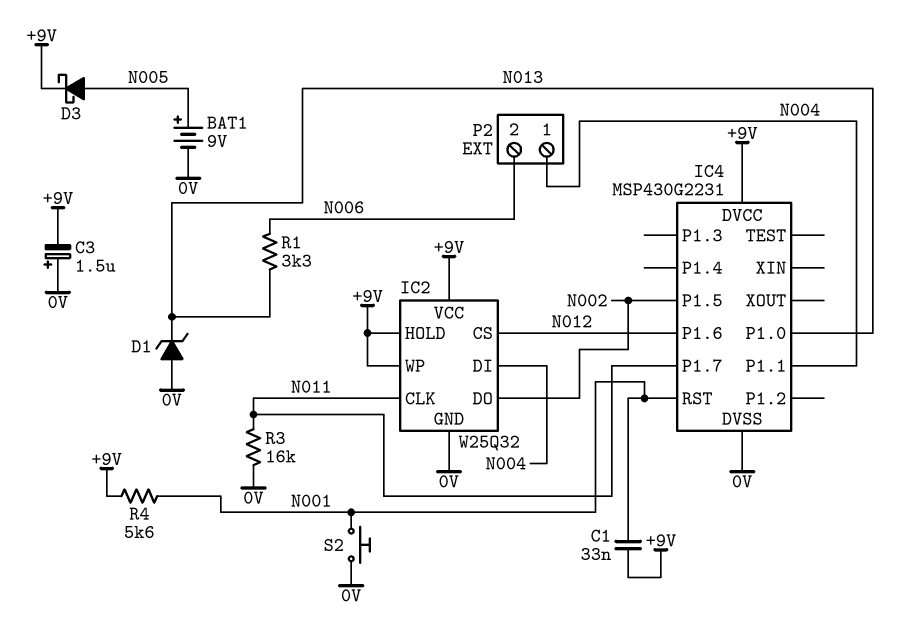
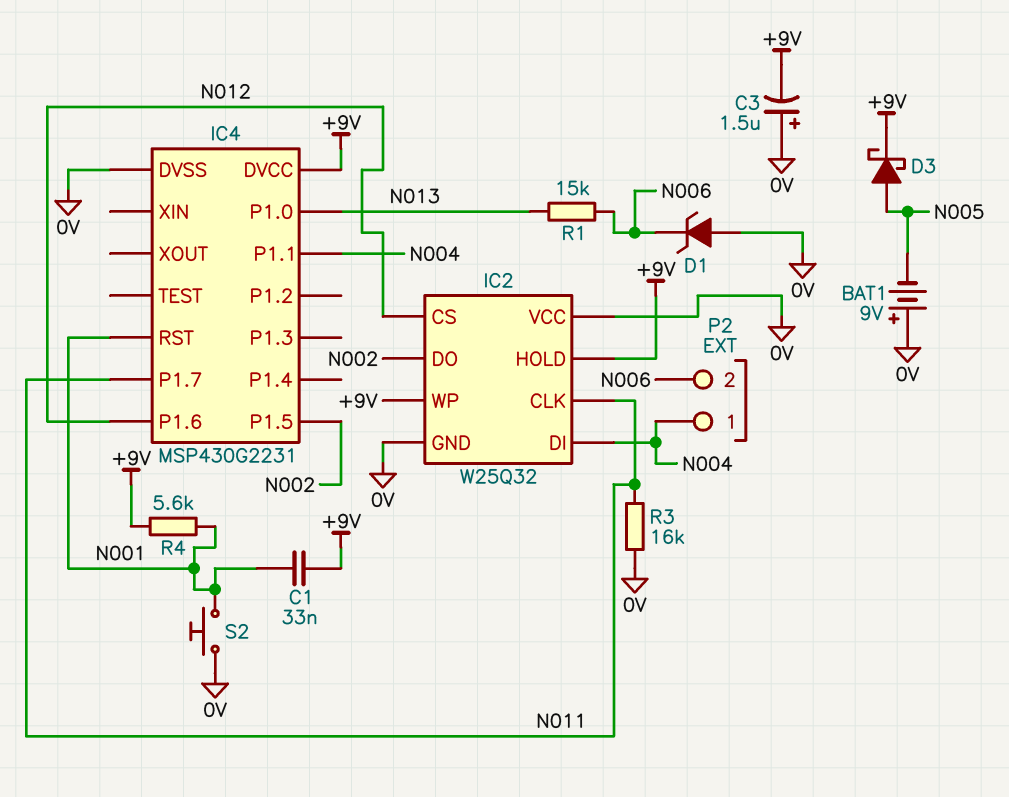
BAT1: 9V (plus N005, minus 0V) -> 9V (plus 0V, minus N005)
D1: zener (A 0V, K N013) -> zener (A 0V, K N006)
IC2 pin VCC: +9V -> 0V
R1: 3.3k (N006, N013) -> 15k (N006, N013)

